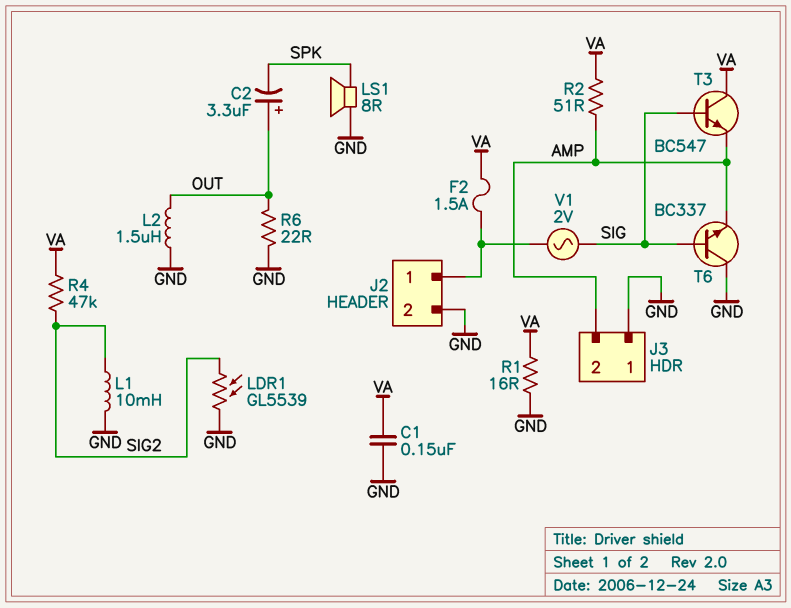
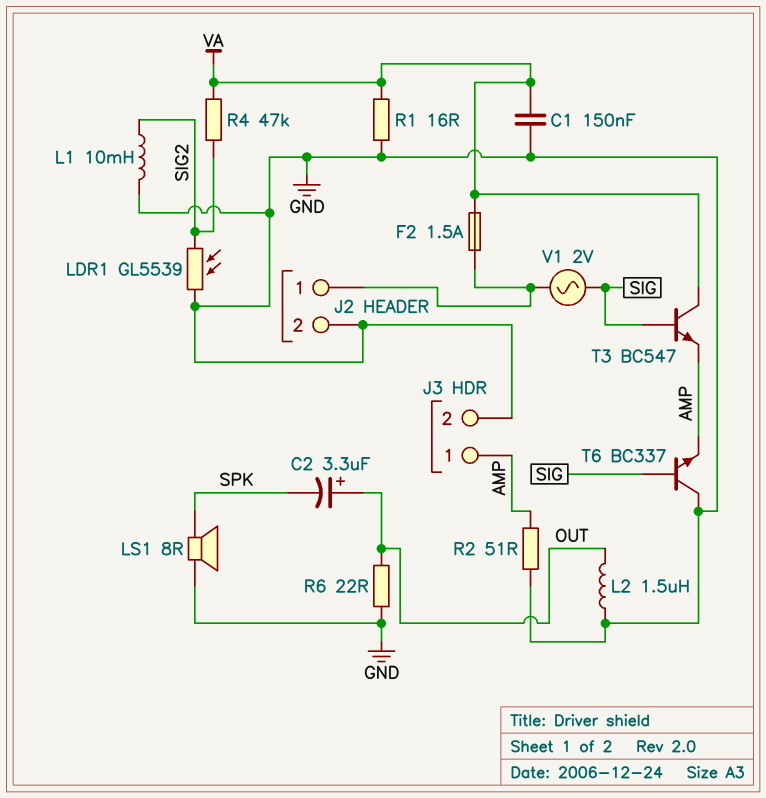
J3 pin 1: GND -> AMP
J3 pin 2: AMP -> GND
R2: 51 (AMP, VA) -> 51 (AMP, GND)

